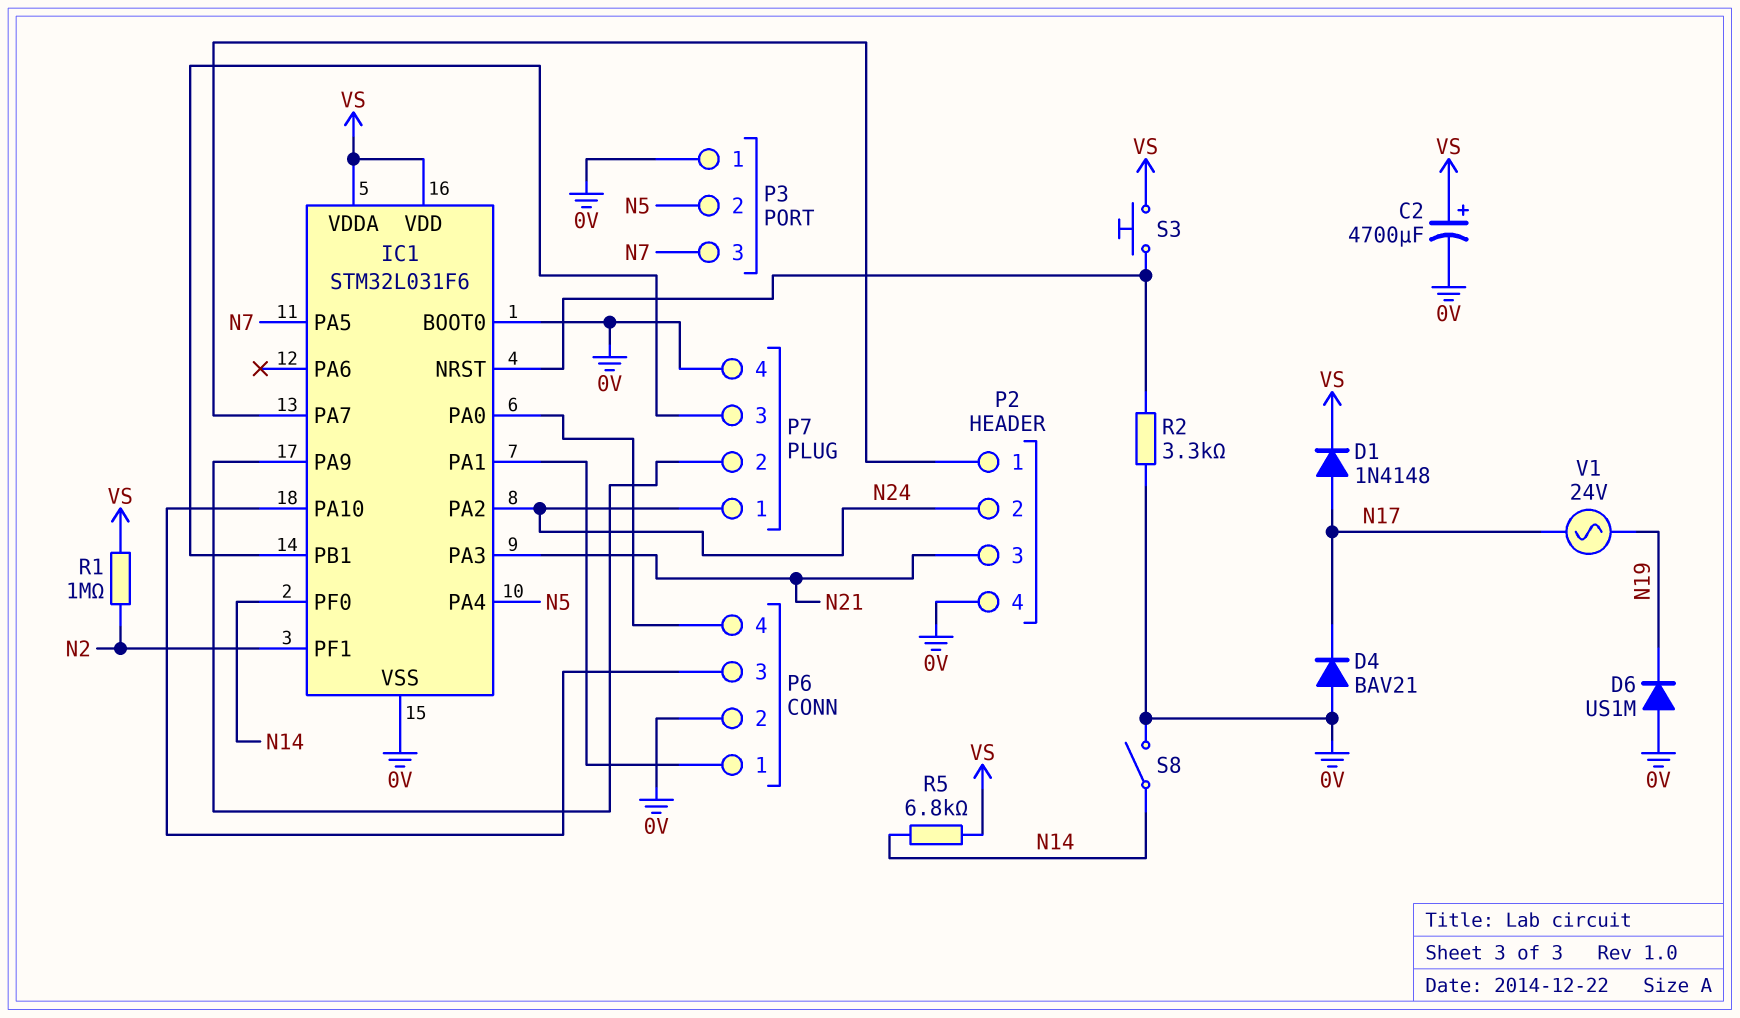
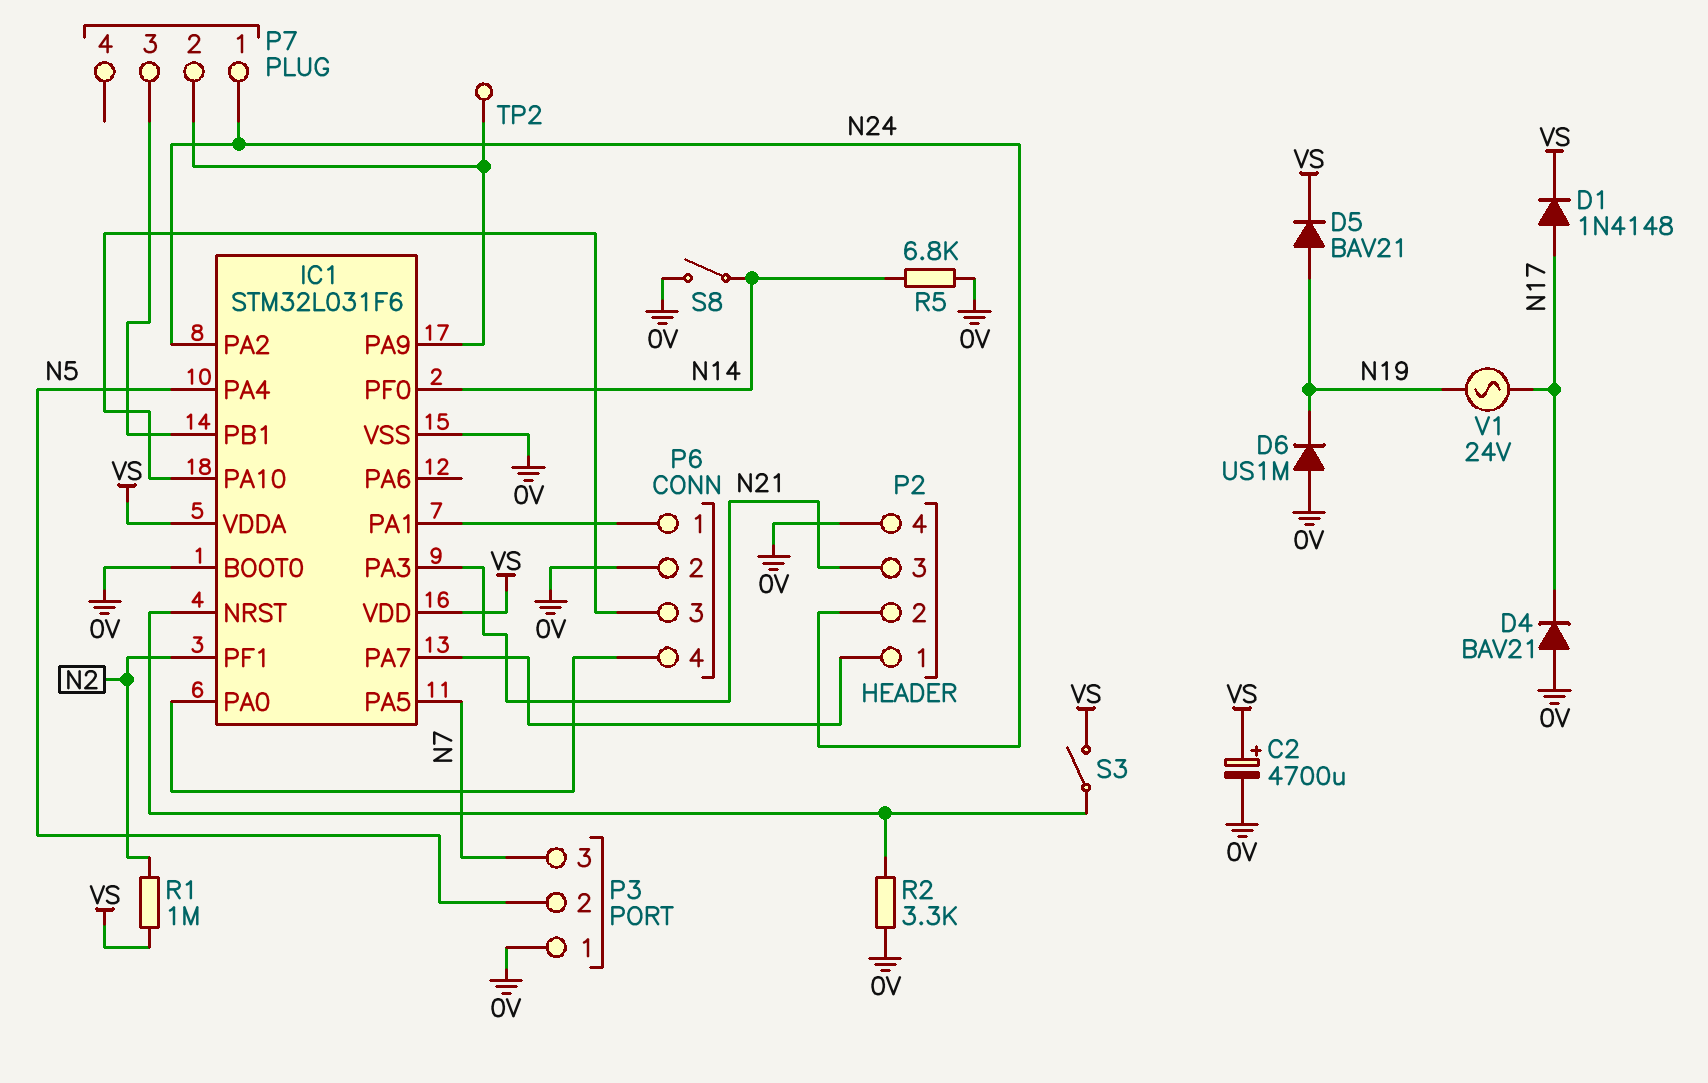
D5: none -> diode BAV21 (A N19, K VS)
P7 pin 4: 0V -> none
R5: 6.8k (N14, VS) -> 6.8k (0V, N14)
S3: button (IC1/NRST, VS) -> switch (IC1/NRST, VS)
TP2: none -> test point (IC1/PA9)

